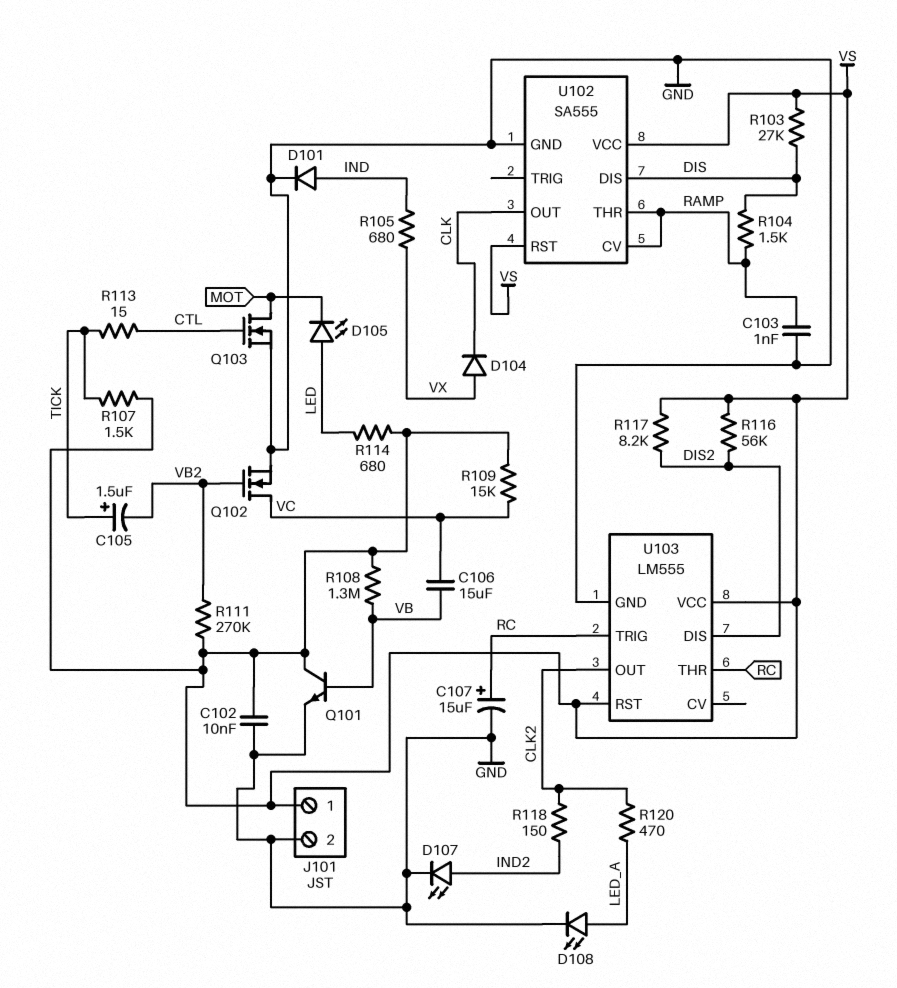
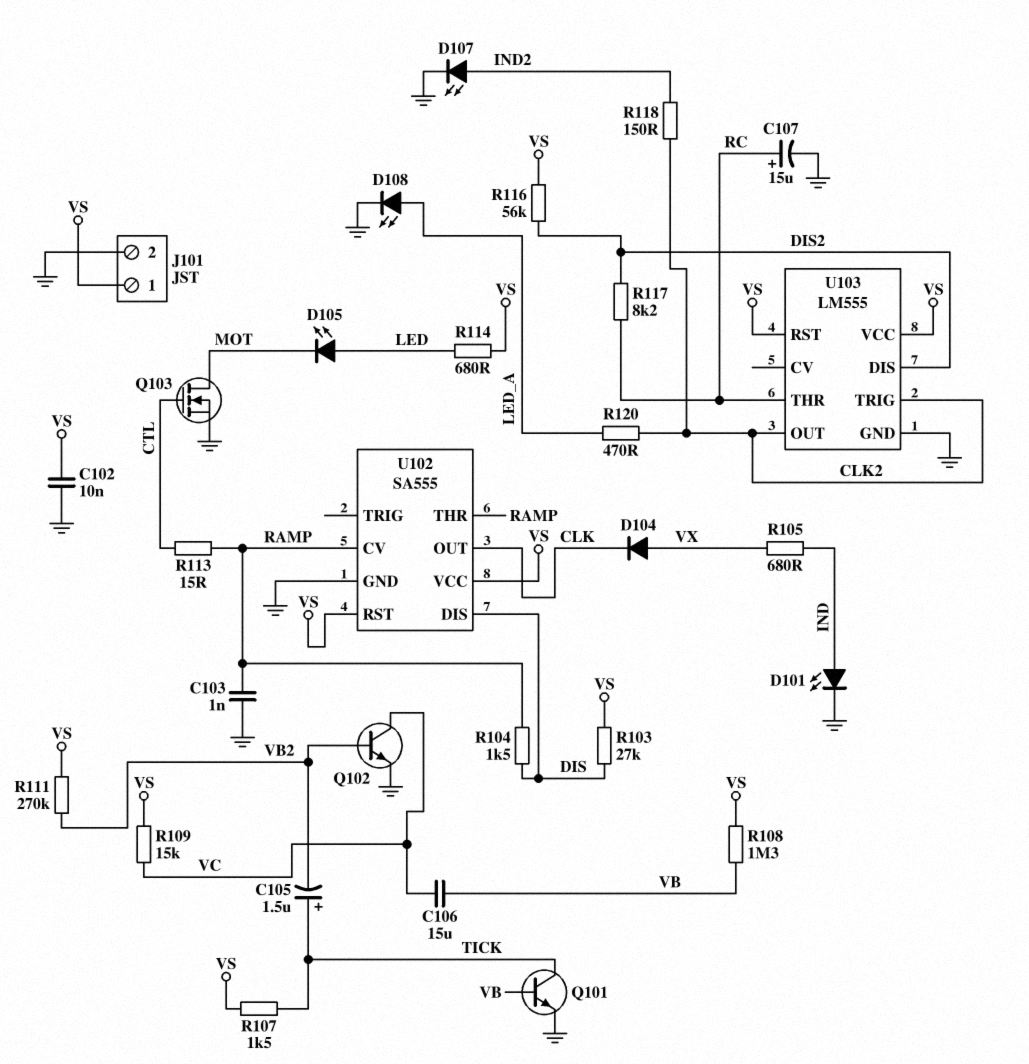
D101: diode (A IND, K GND) -> LED (A IND, K GND)
Q101: NPN (B VB, C VS, E GND) -> NPN (B VB, C TICK, E GND)
Q102: NMOS (G VB2, D VC, S GND) -> NPN (B VB2, C VC, E GND)
R113: 15 (CTL, TICK) -> 15 (CTL, RAMP)
R117: 8.2k (DIS2, VS) -> 8.2k (DIS2, RC)
U103 pin TRIG: RC -> CLK2

